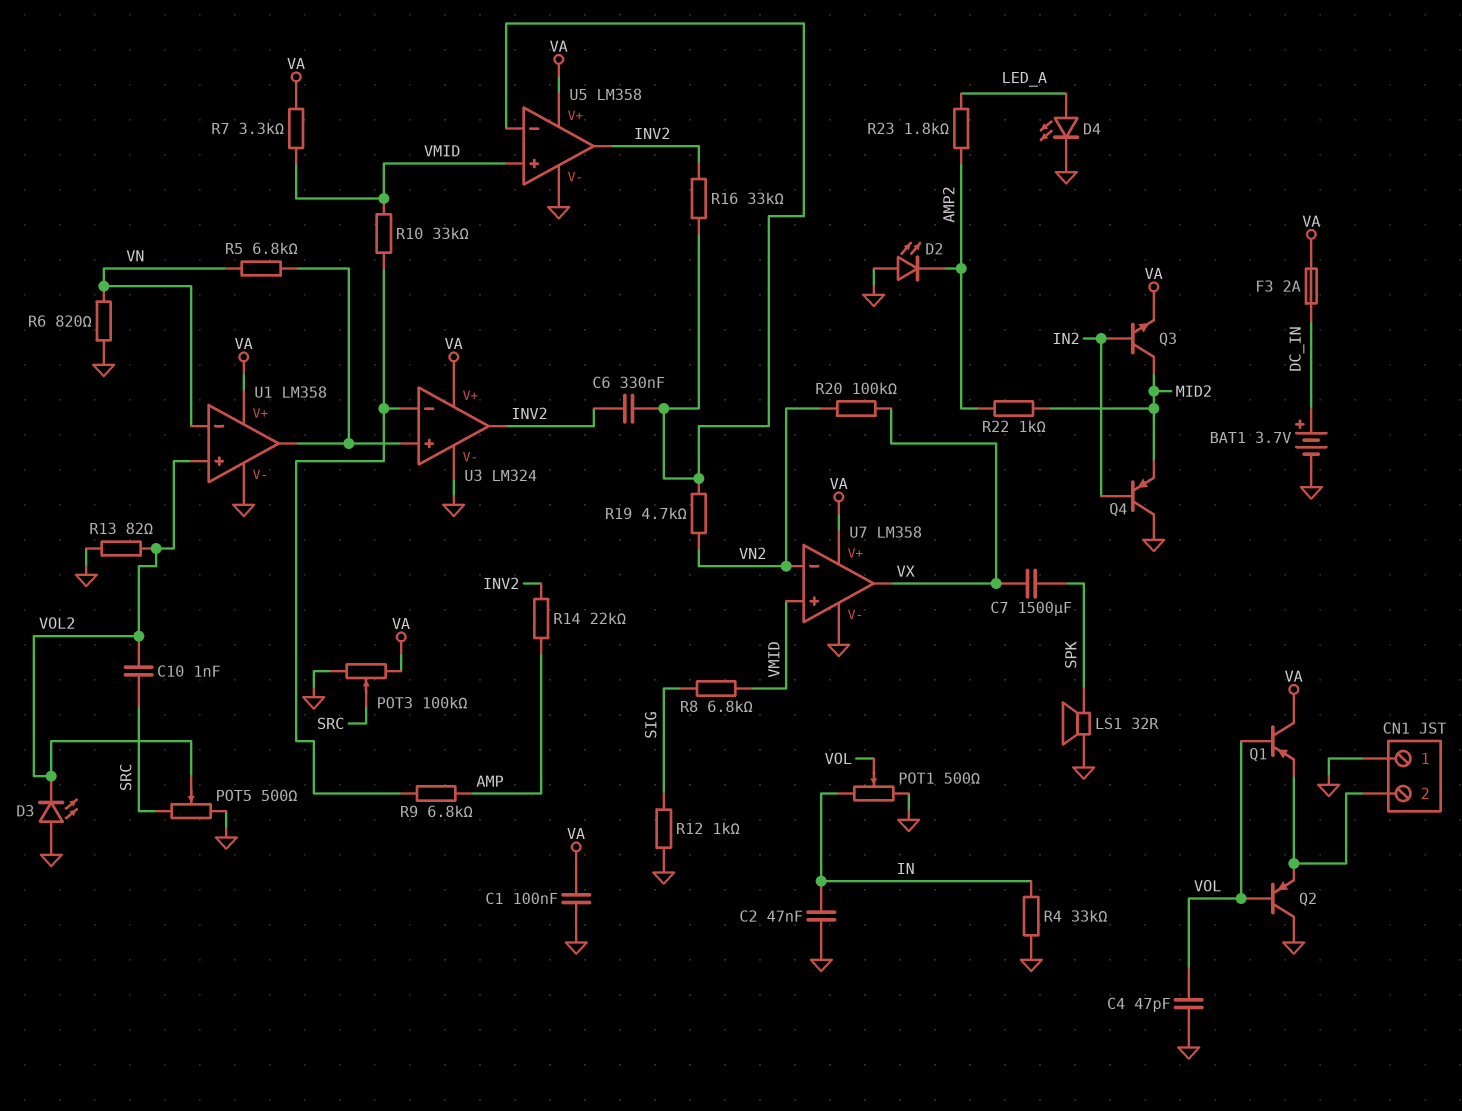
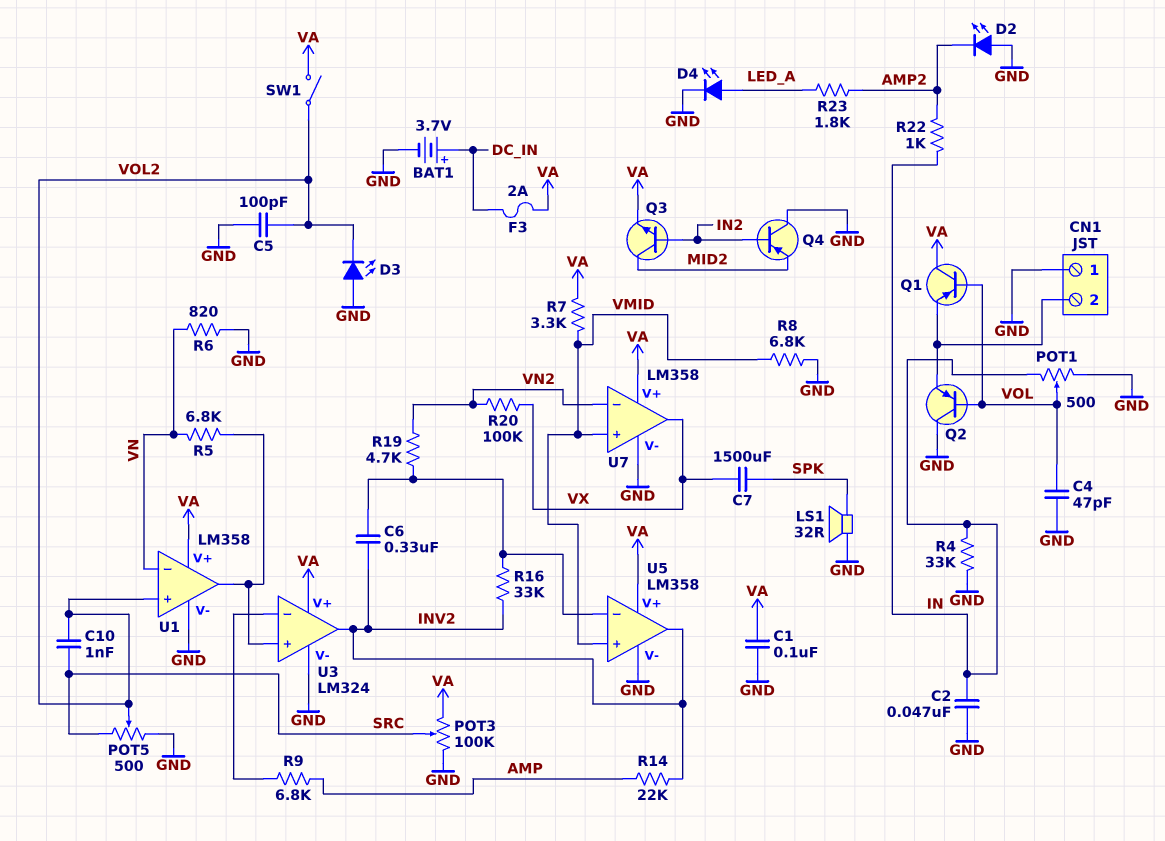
C5: none -> 100pF (GND, VOL2)
R8: 6.8k (SIG, VMID) -> 6.8k (GND, VMID)
R10: 33k (U3/in-, VMID) -> none
R12: 1k (GND, SIG) -> none
R13: 82 (GND, VOL2) -> none
R22: 1k (AMP2, MID2) -> 1k (AMP2, IN)
SW1: none -> switch (VA, VOL2)

